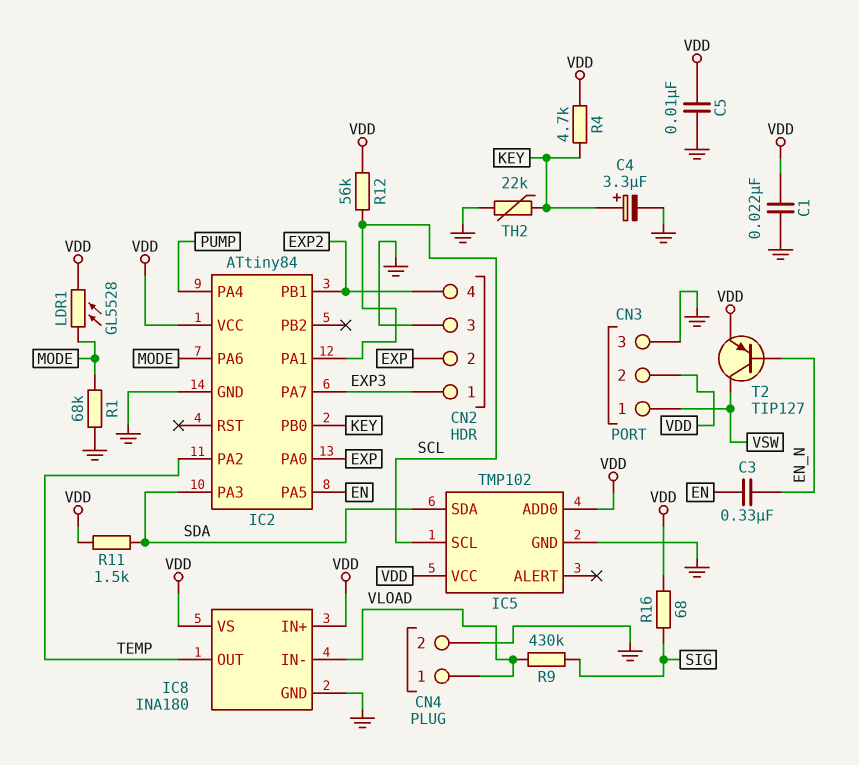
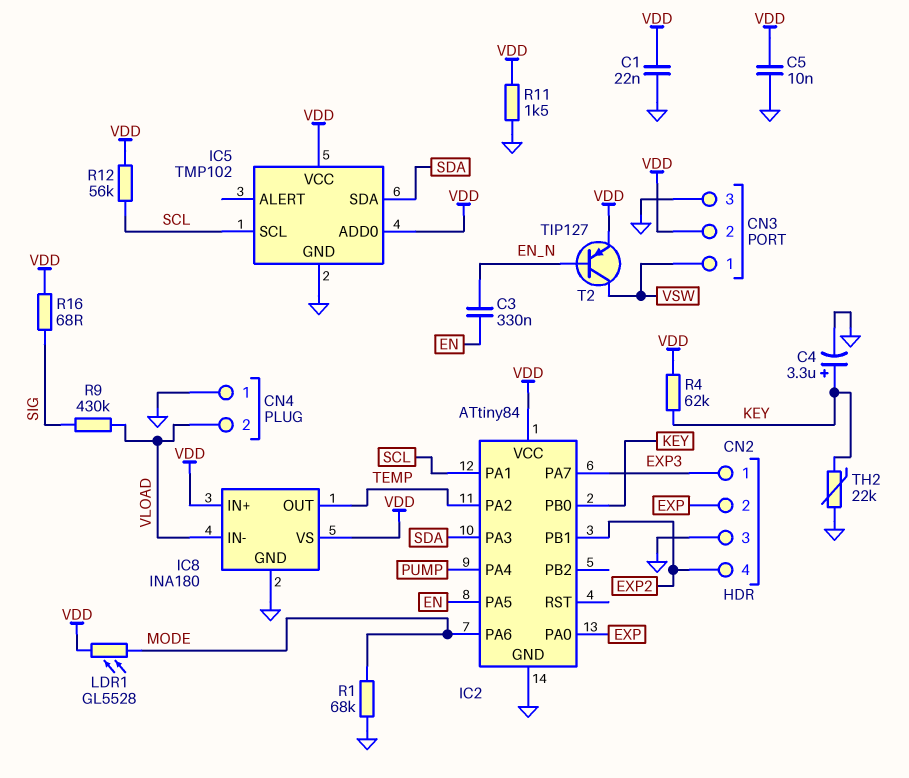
CN4 pin 1: VLOAD -> GND
CN4 pin 2: GND -> VLOAD
R4: 4.7k (KEY, VDD) -> 62k (KEY, VDD)
R11: 1.5k (SDA, VDD) -> 1.5k (GND, VDD)

